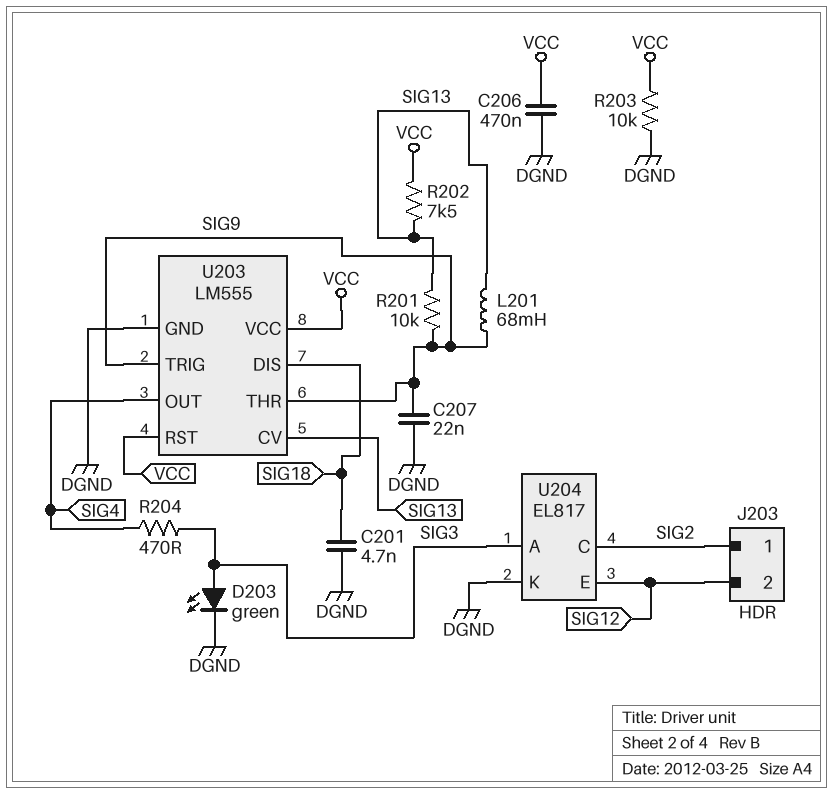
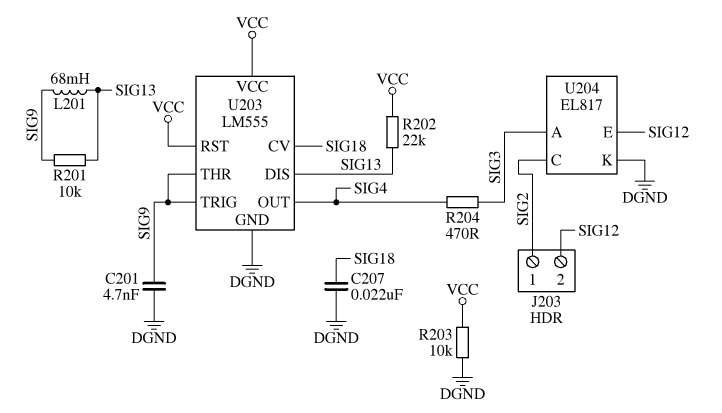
C201: 4.7nF (DGND, SIG18) -> 4.7nF (DGND, SIG9)
C206: 470nF (DGND, VCC) -> none
C207: 22nF (DGND, SIG9) -> 22nF (DGND, SIG18)
D203: LED green (A SIG3, K DGND) -> none
R202: 7.5k (SIG13, VCC) -> 22k (SIG13, VCC)
U203 pin CV: SIG13 -> SIG18
U203 pin DIS: SIG18 -> SIG13

